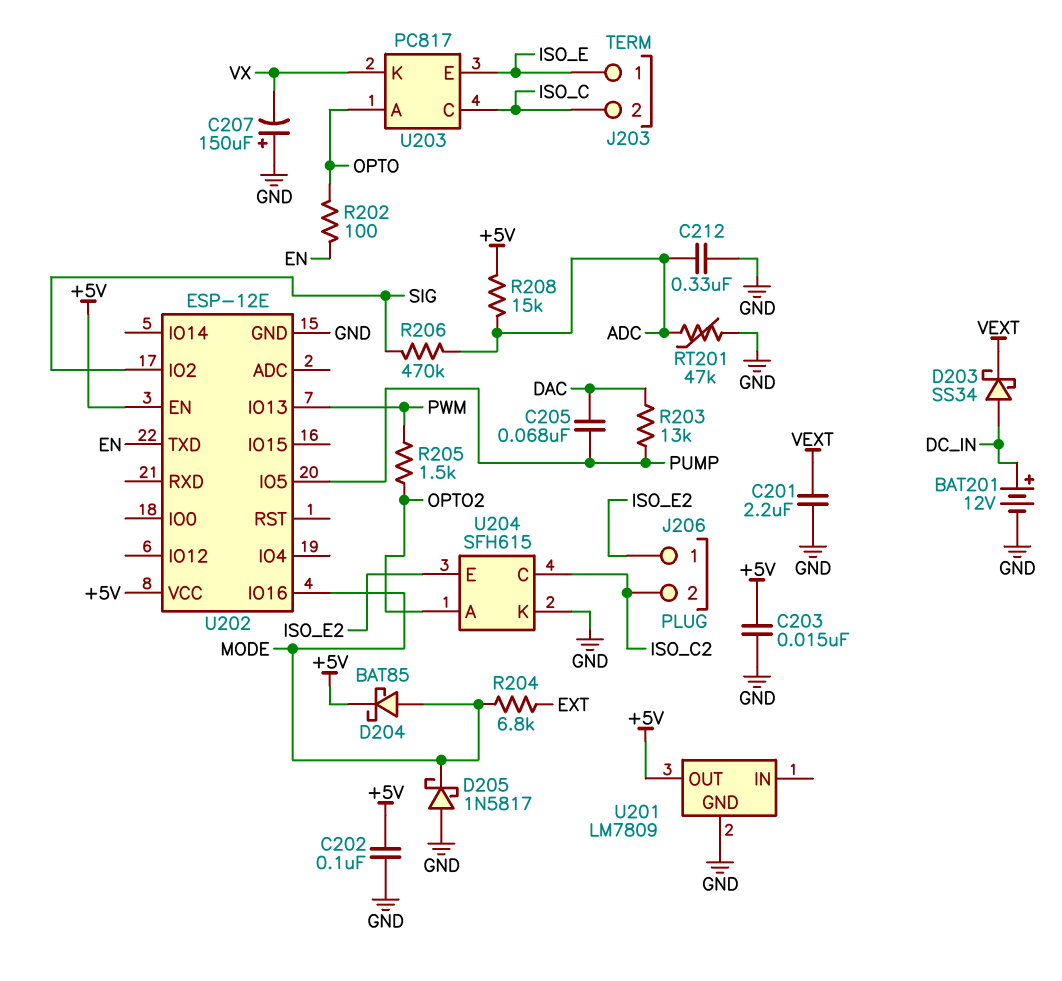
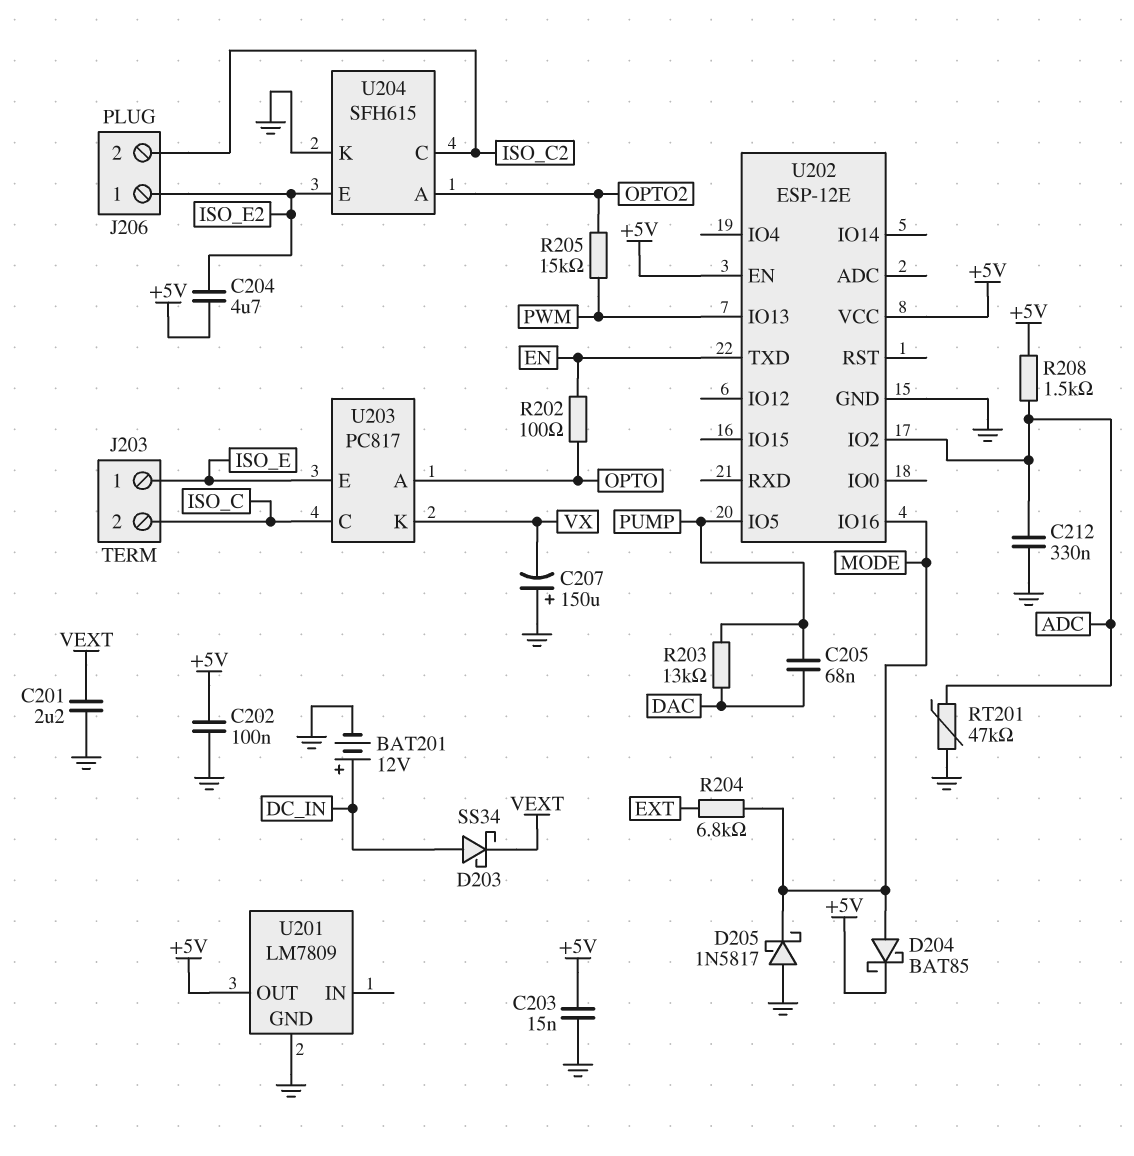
C204: none -> 4.7uF (+5V, ISO_E2)
R205: 1.5k (OPTO2, PWM) -> 15k (OPTO2, PWM)
R206: 470k (ADC, SIG) -> none
R208: 15k (+5V, ADC) -> 1.5k (+5V, ADC)
U202 pin IO2: SIG -> ADC

